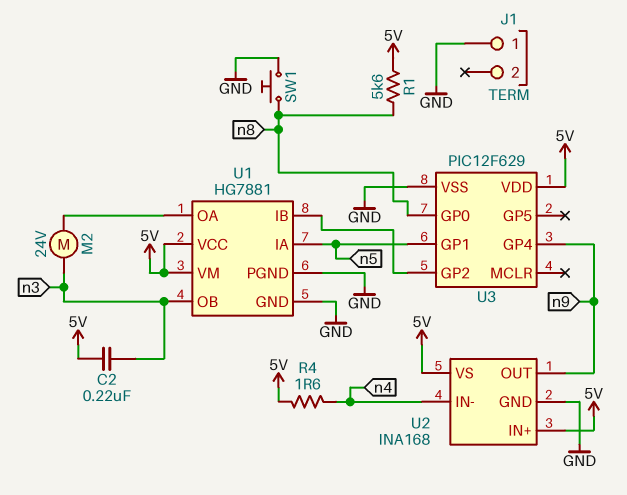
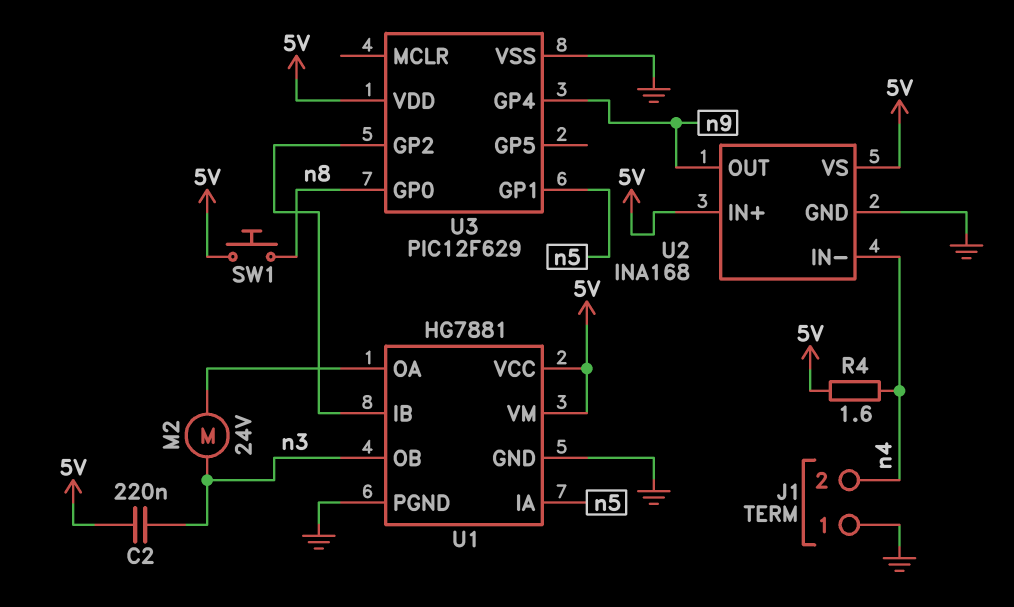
J1 pin 2: none -> n4
R1: 5.6k (5V, n8) -> none
SW1: button (GND, n8) -> button (5V, n8)

